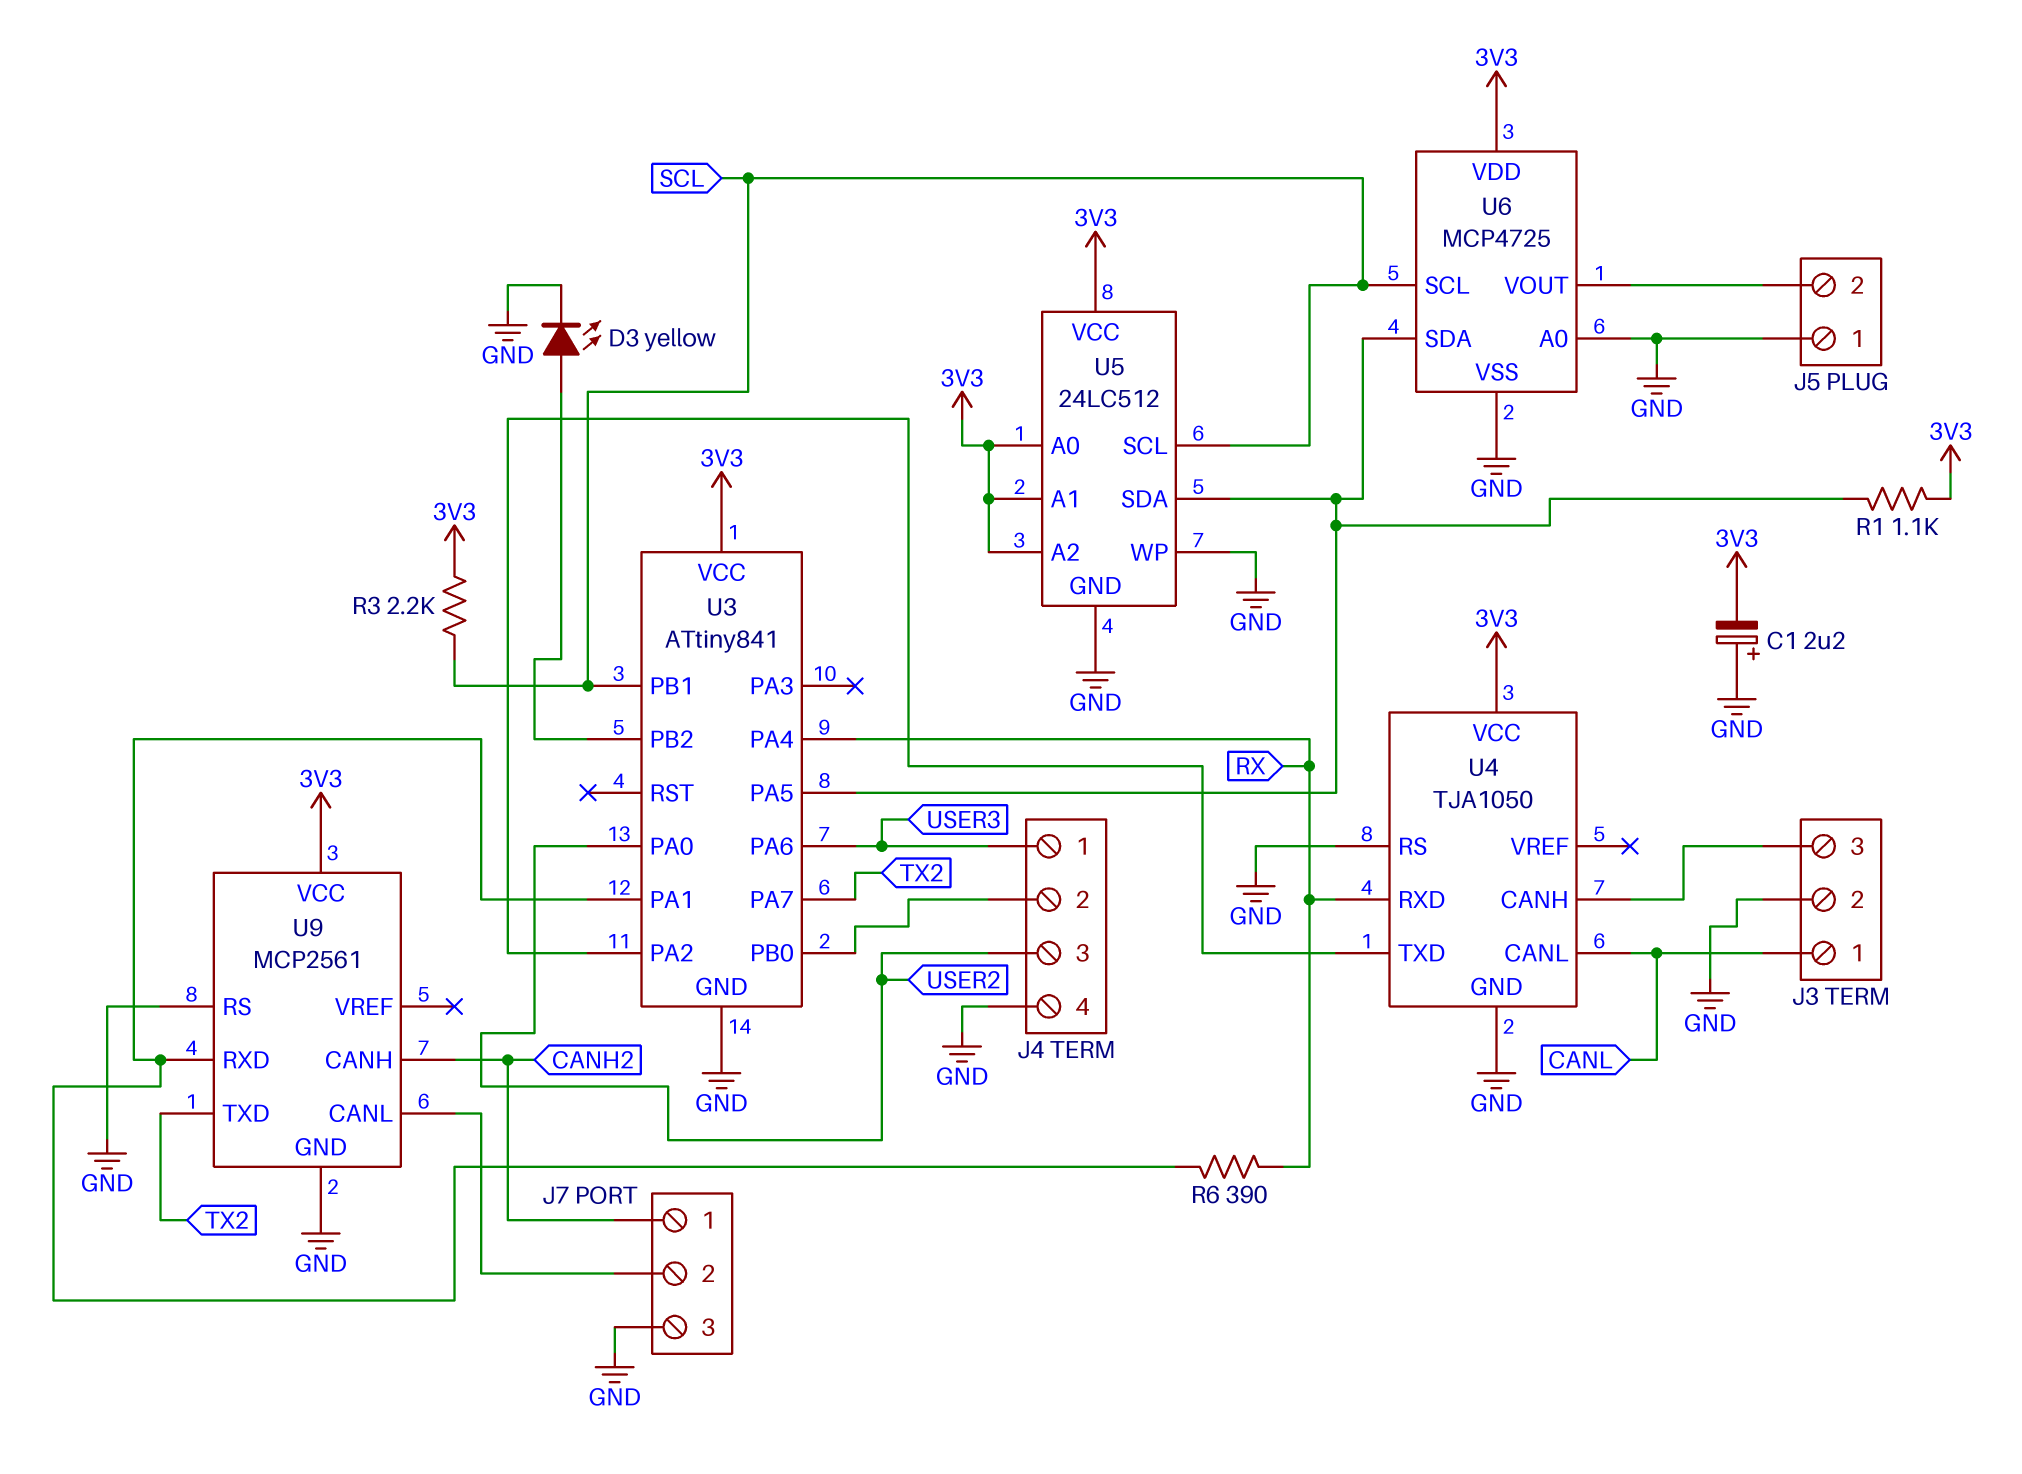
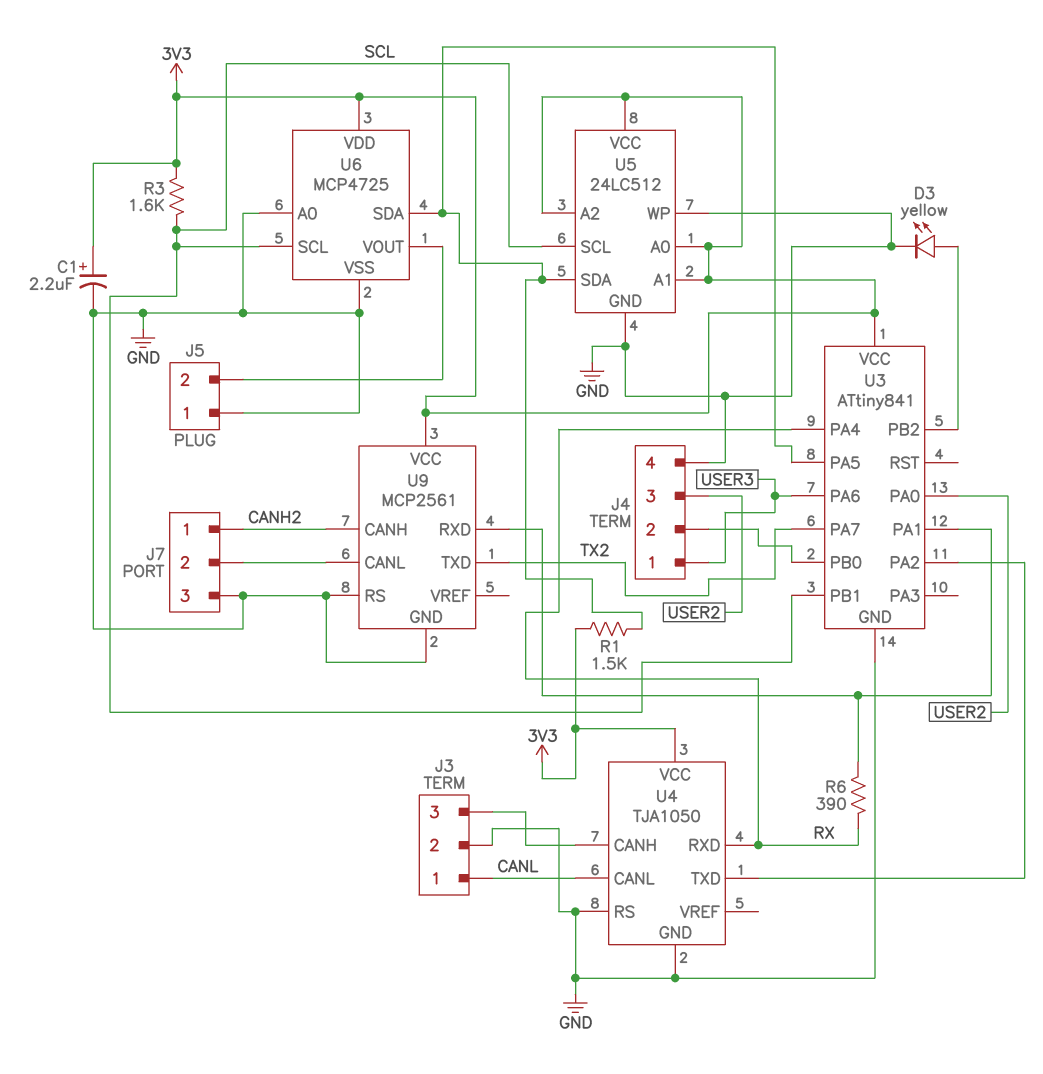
C1: 2.2uF (plus GND, minus 3V3) -> 2.2uF (plus 3V3, minus GND)
R1: 1.1k (3V3, U3/PA5) -> 1.5k (3V3, U3/PA5)
R3: 2.2k (3V3, SCL) -> 1.6k (3V3, SCL)

